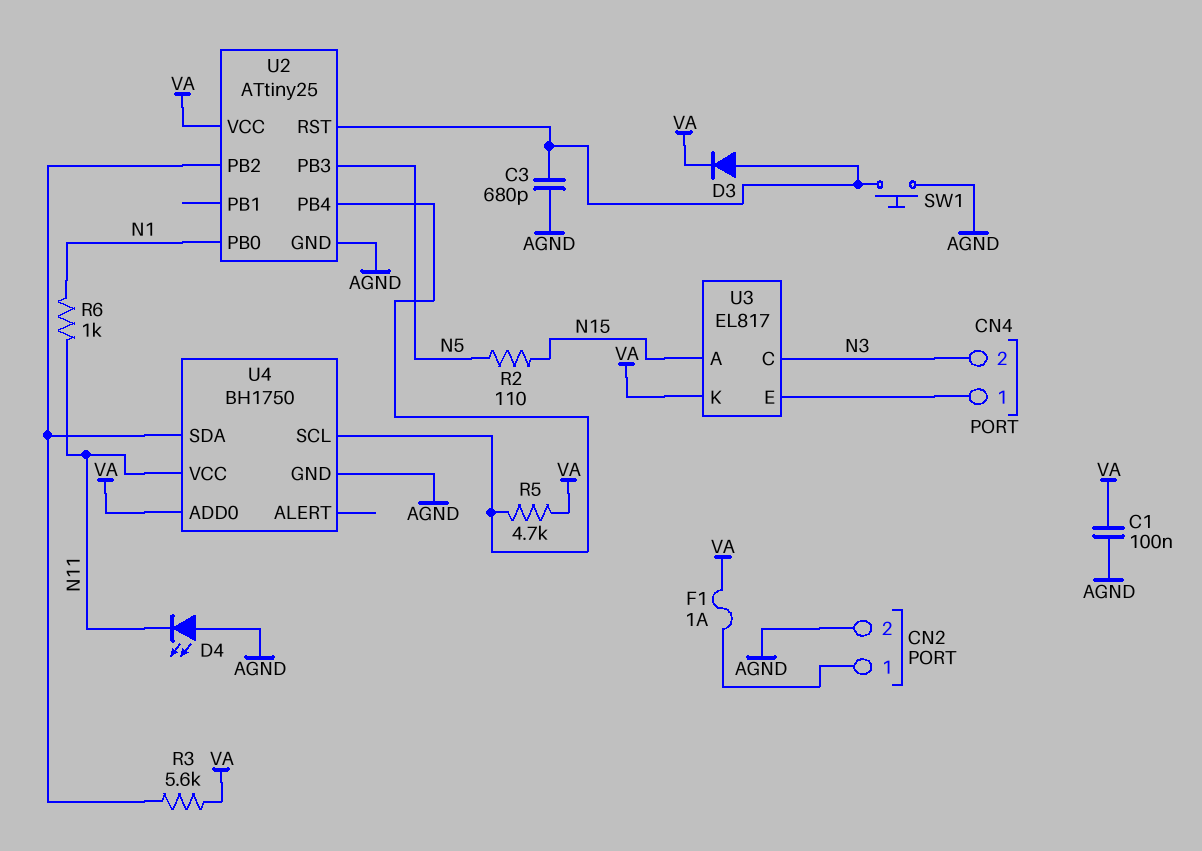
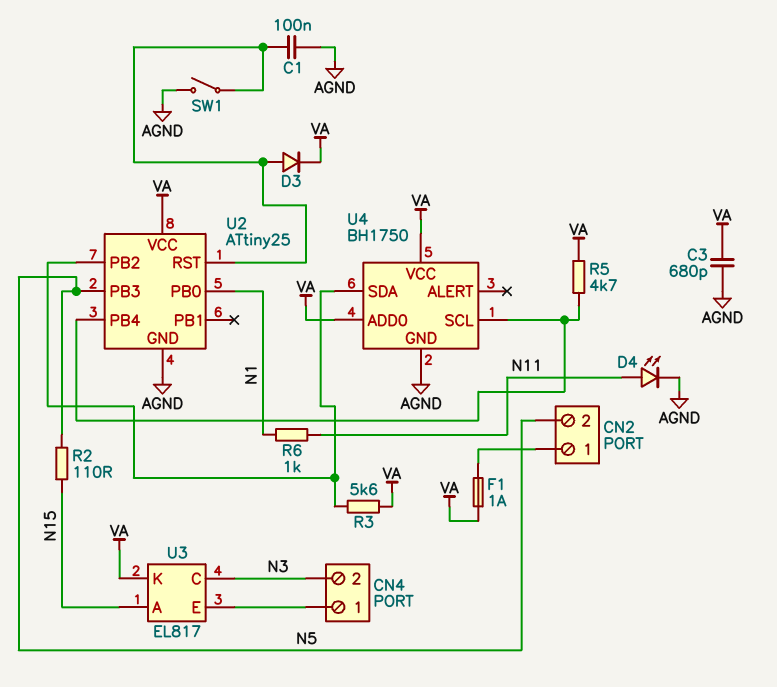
C1: 100nF (AGND, VA) -> 100nF (AGND, U2/RST)
C3: 680pF (AGND, U2/RST) -> 680pF (AGND, VA)
CN2 pin 2: AGND -> N5
D4: LED (A AGND, K N11) -> LED (A N11, K AGND)
SW1: button (AGND, U2/RST) -> switch (AGND, U2/RST)
U4 pin VCC: N11 -> VA

